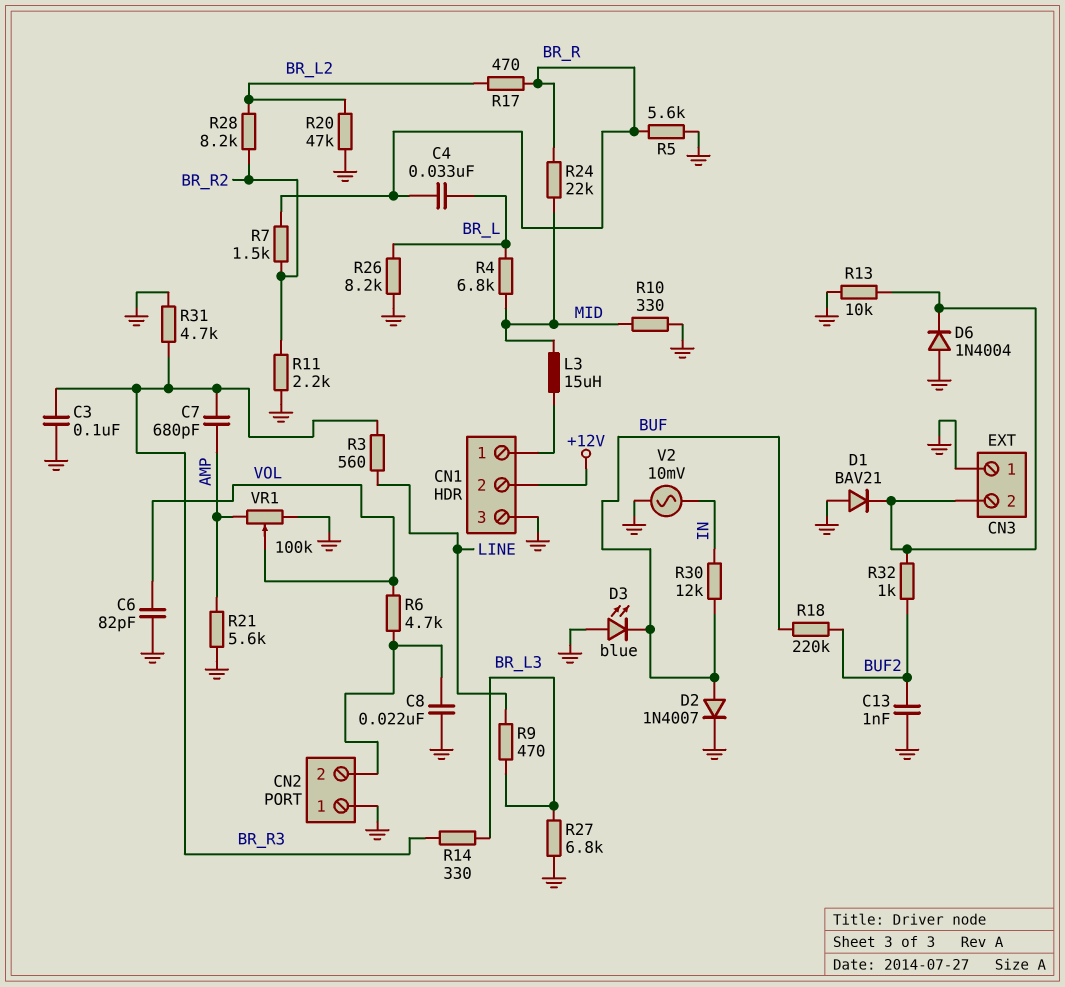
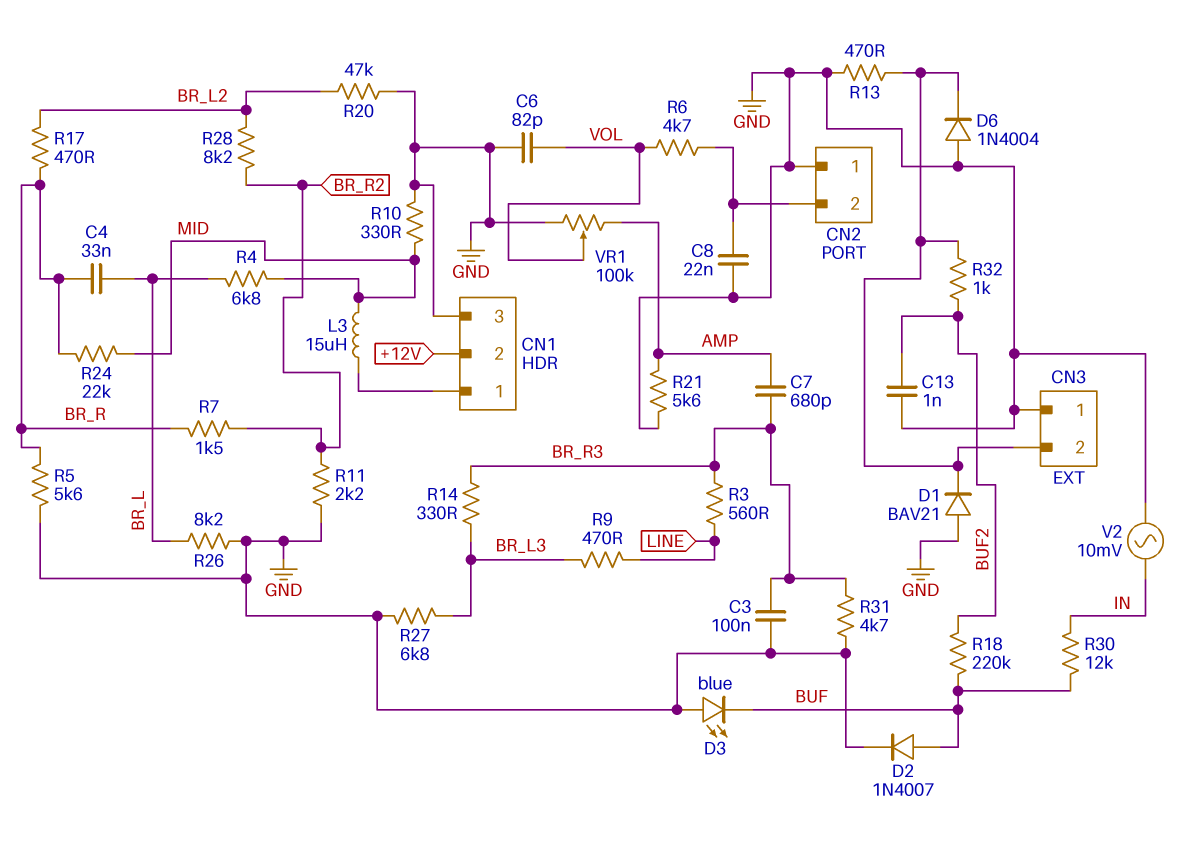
R13: 10k (CN3/2, GND) -> 470 (CN3/2, GND)

